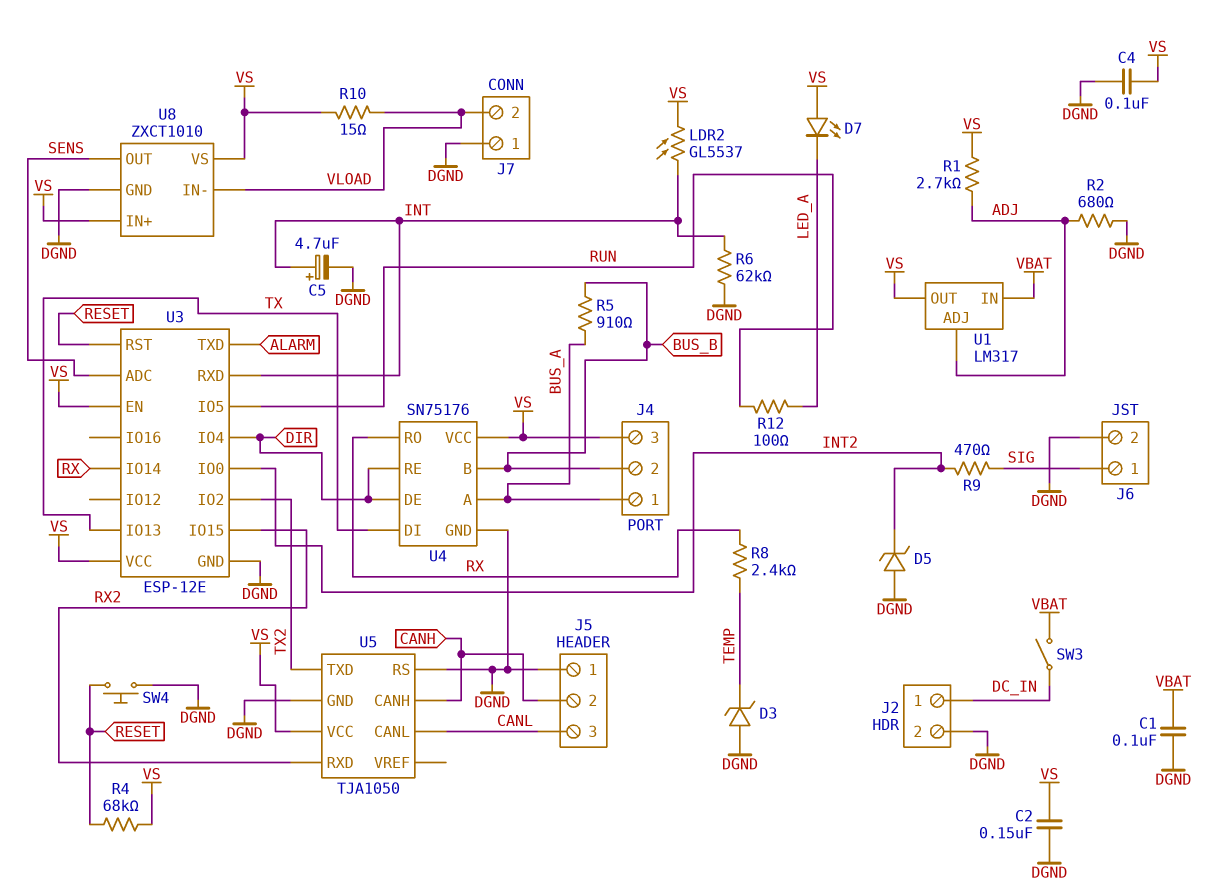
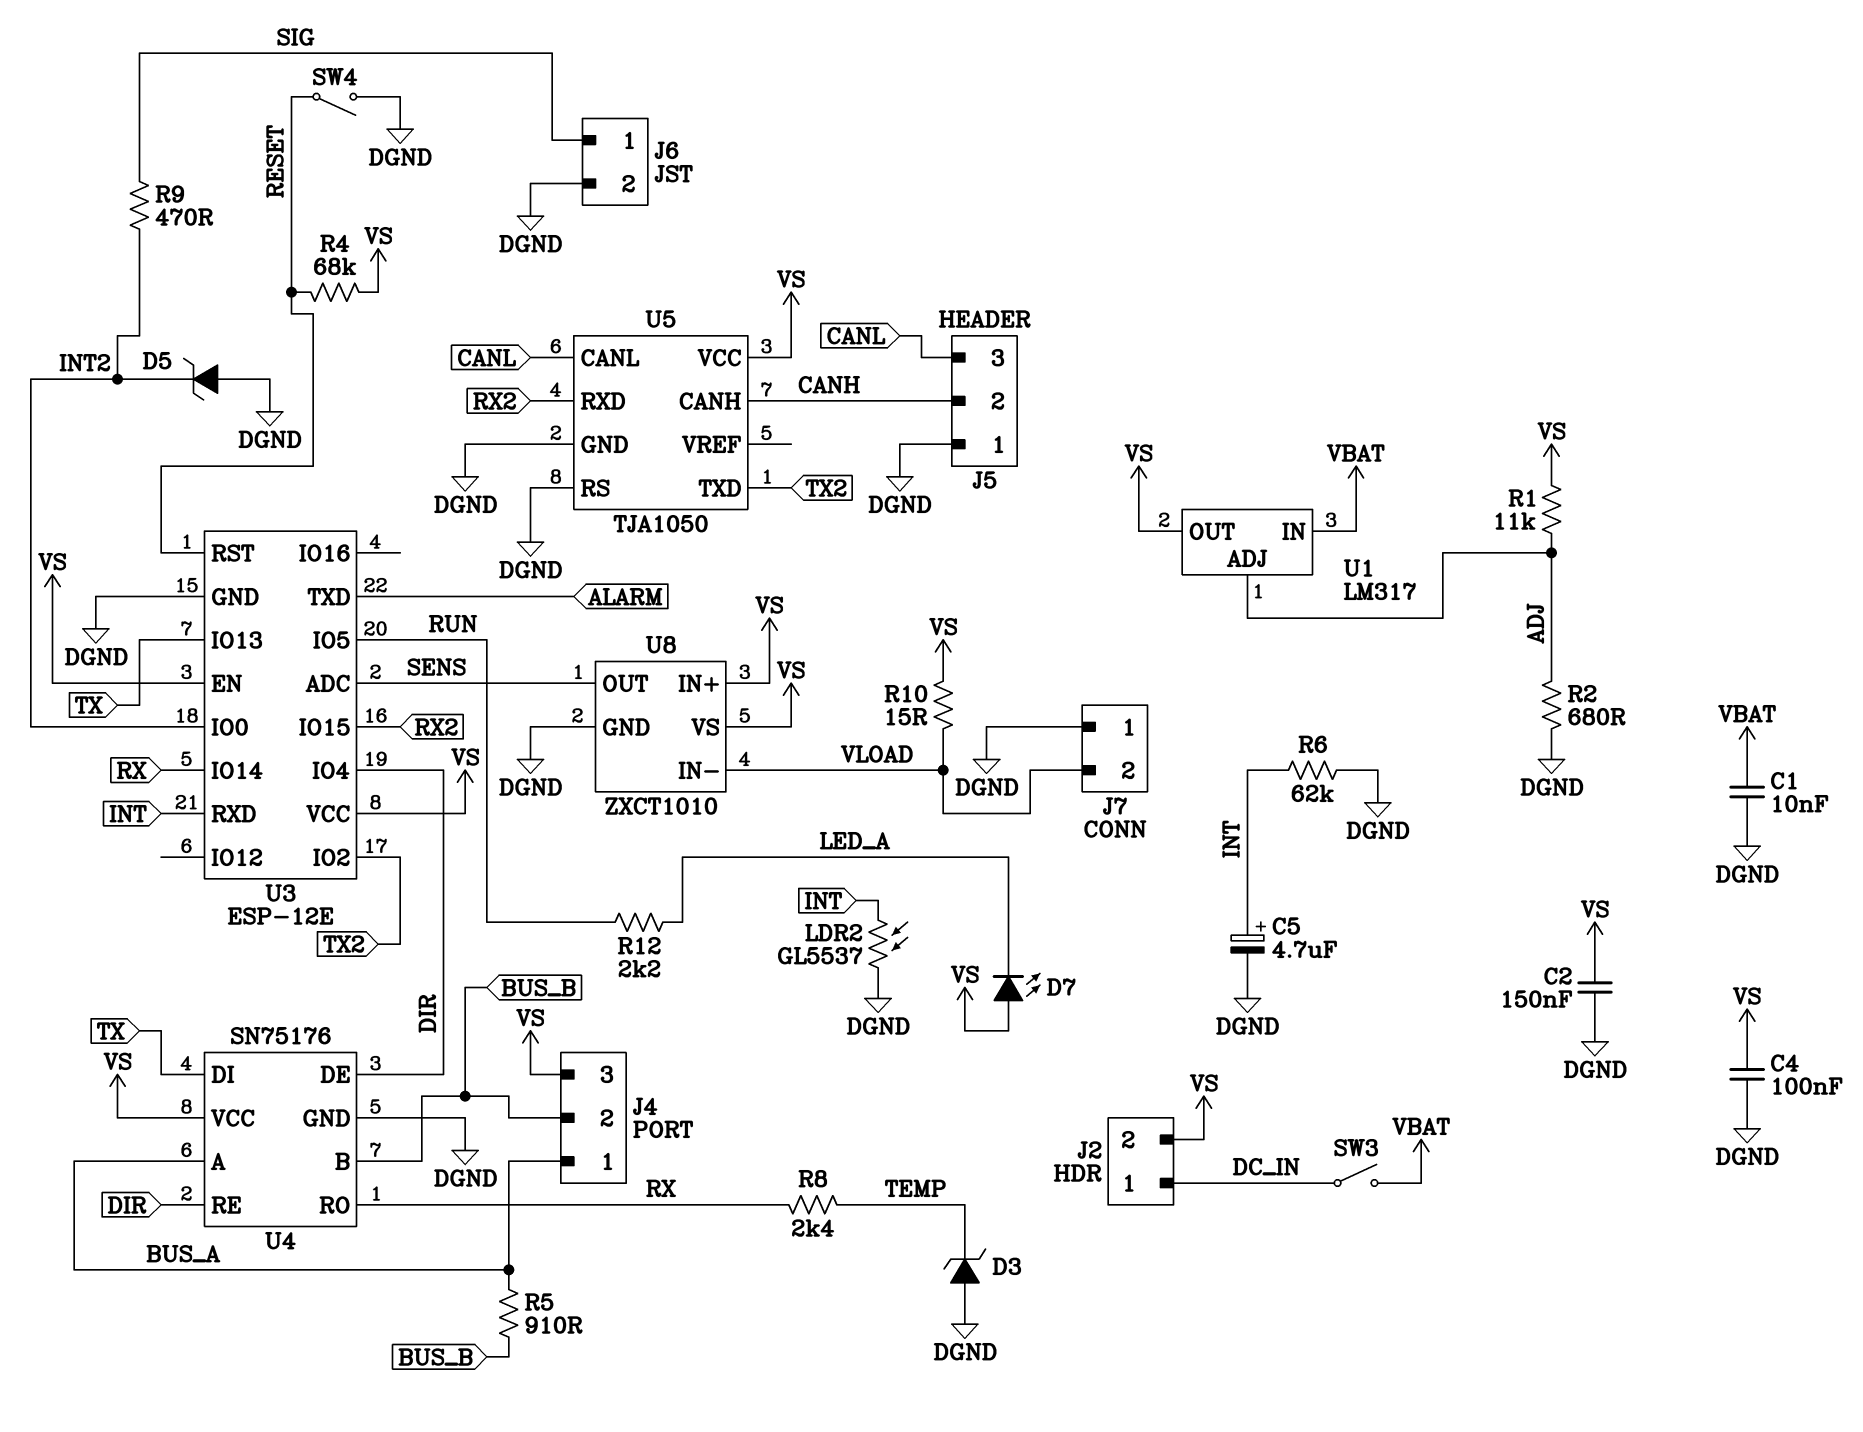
C1: 100nF (DGND, VBAT) -> 10nF (DGND, VBAT)
J2 pin 2: DGND -> VS
LDR2: GL5537 (INT, VS) -> GL5537 (DGND, INT)
R1: 2.7k (ADJ, VS) -> 11k (ADJ, VS)
R12: 100 (LED_A, RUN) -> 2.2k (LED_A, RUN)
SW4: button (DGND, RESET) -> switch (DGND, RESET)

